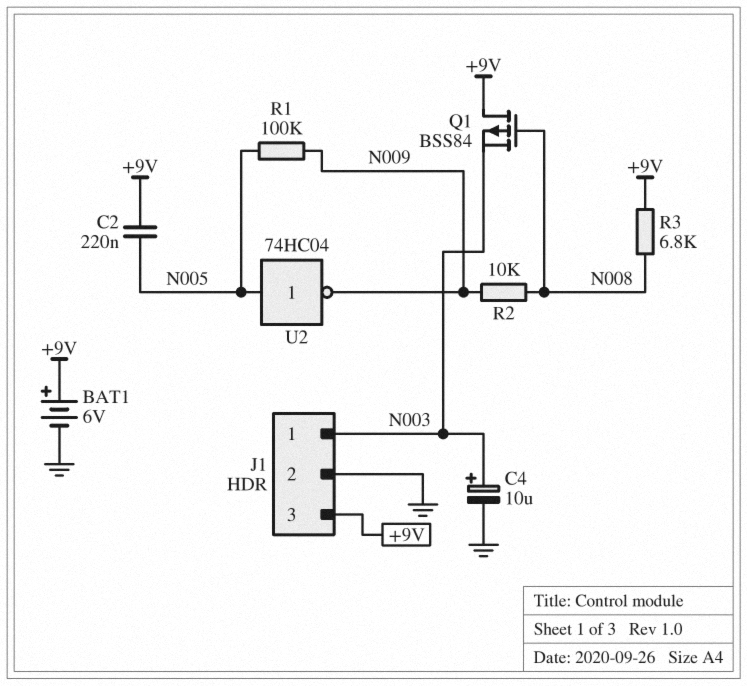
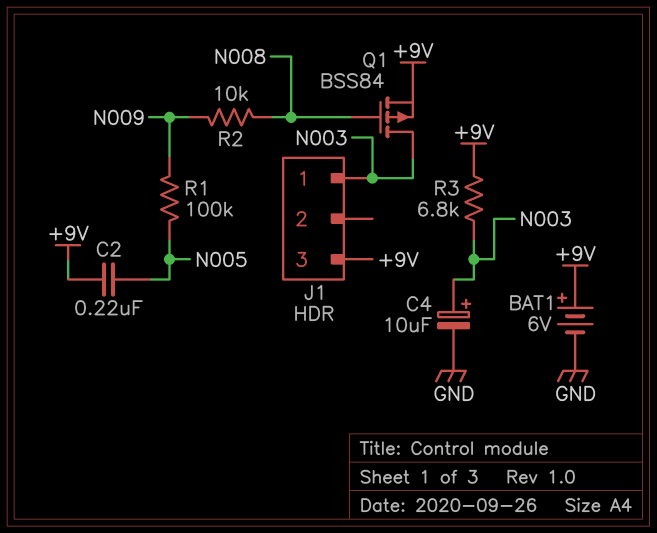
J1 pin 2: GND -> none
Q1: PMOS BSS84 (G N008, D +9V, S N003) -> PMOS BSS84 (G N008, D N003, S +9V)
R3: 6.8k (+9V, N008) -> 6.8k (+9V, N003)
U2: NOT 74HC04 (in N005, out N009) -> none

